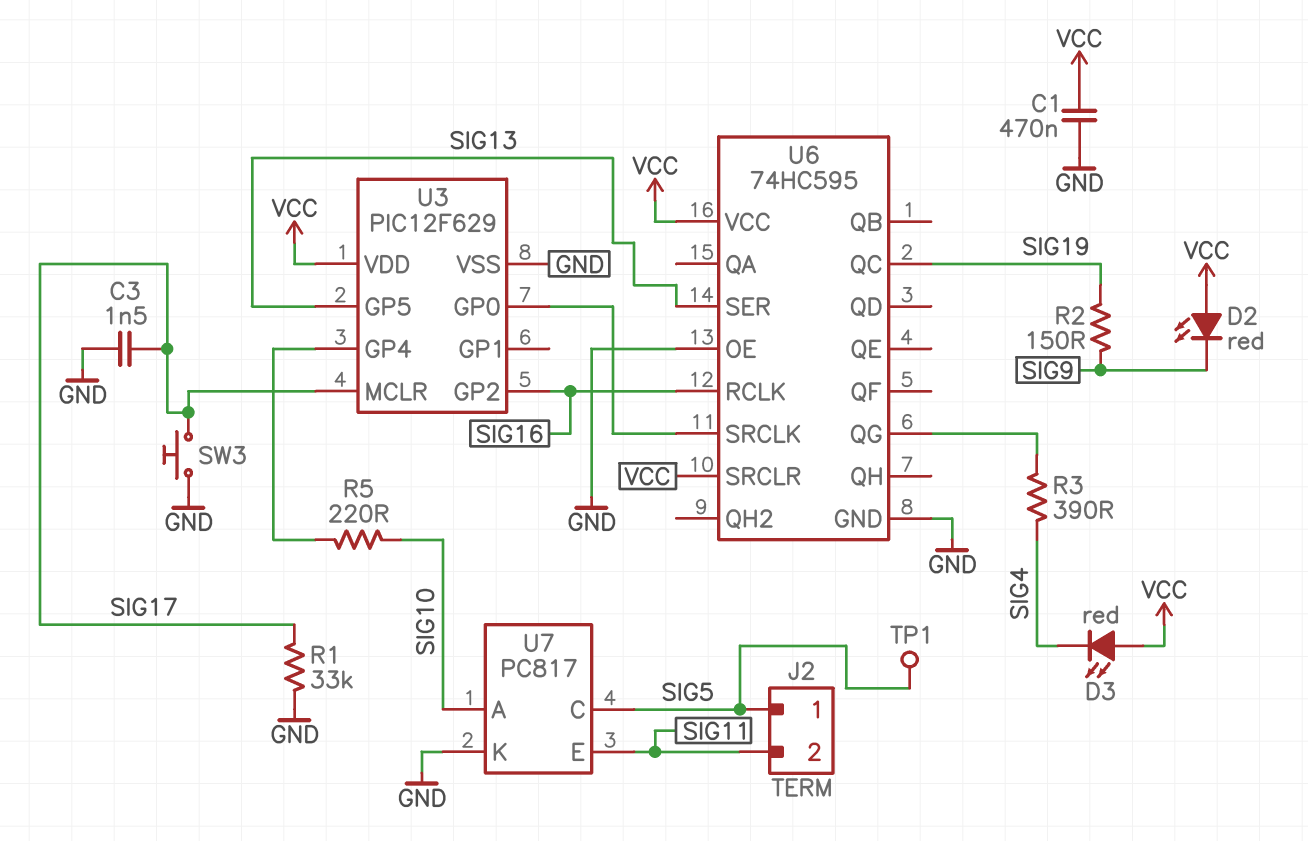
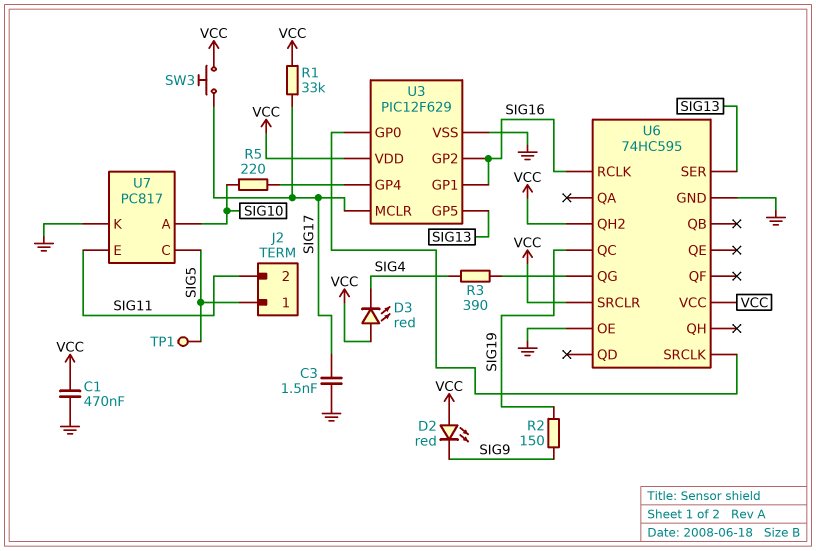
R1: 33k (GND, SIG17) -> 33k (SIG17, VCC)
SW3: button (GND, SIG17) -> button (SIG17, VCC)
U3 pin GP1: none -> SIG16
U6 pin QH2: none -> VCC

